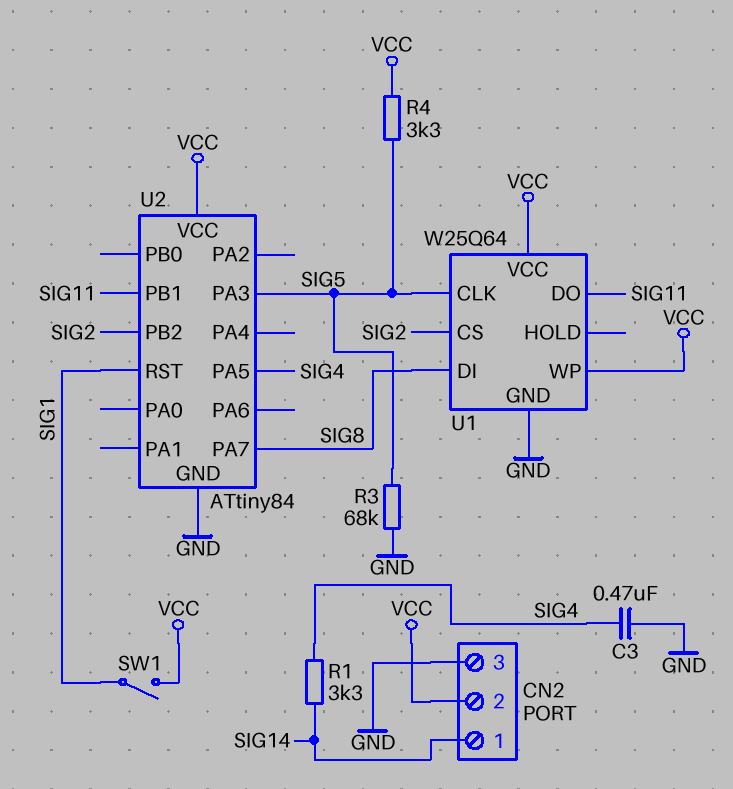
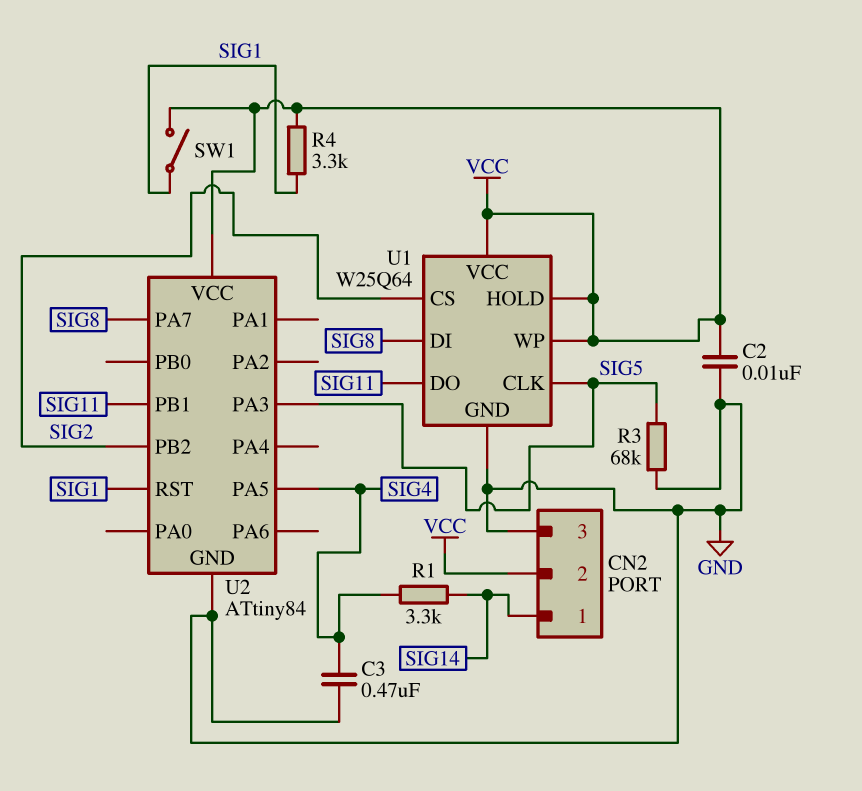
C2: none -> 10nF (GND, VCC)
R4: 3.3k (SIG5, VCC) -> 3.3k (SIG1, VCC)
U1 pin HOLD: none -> VCC

